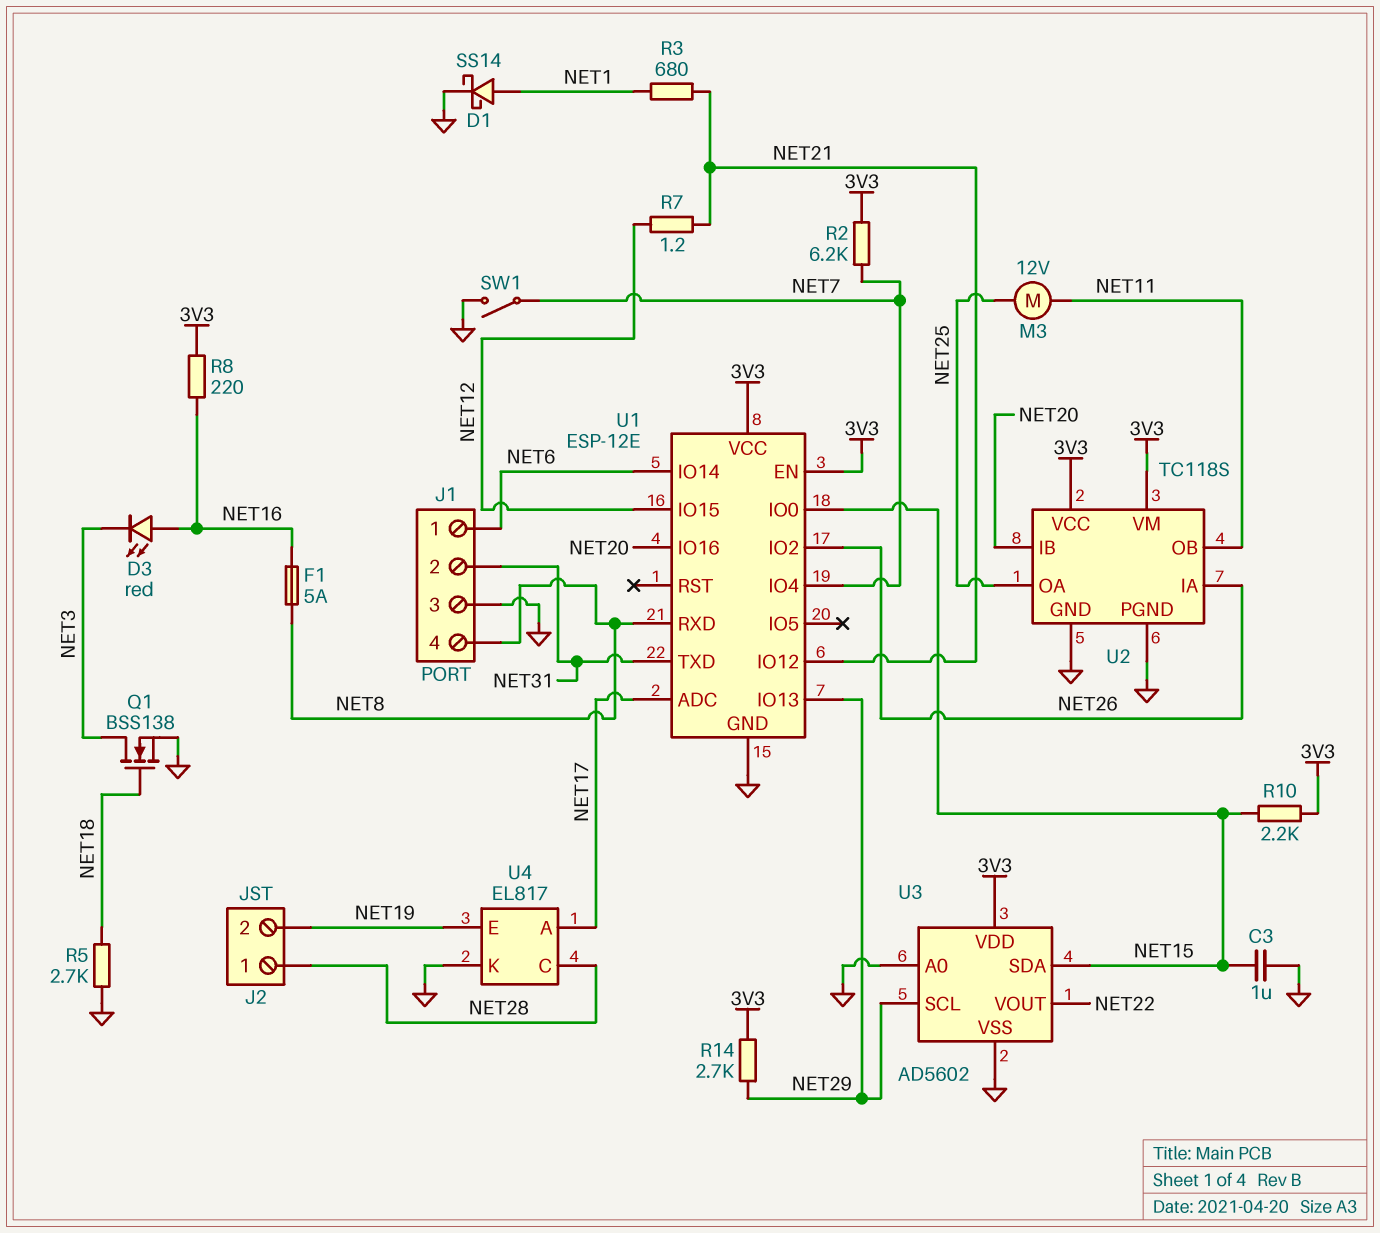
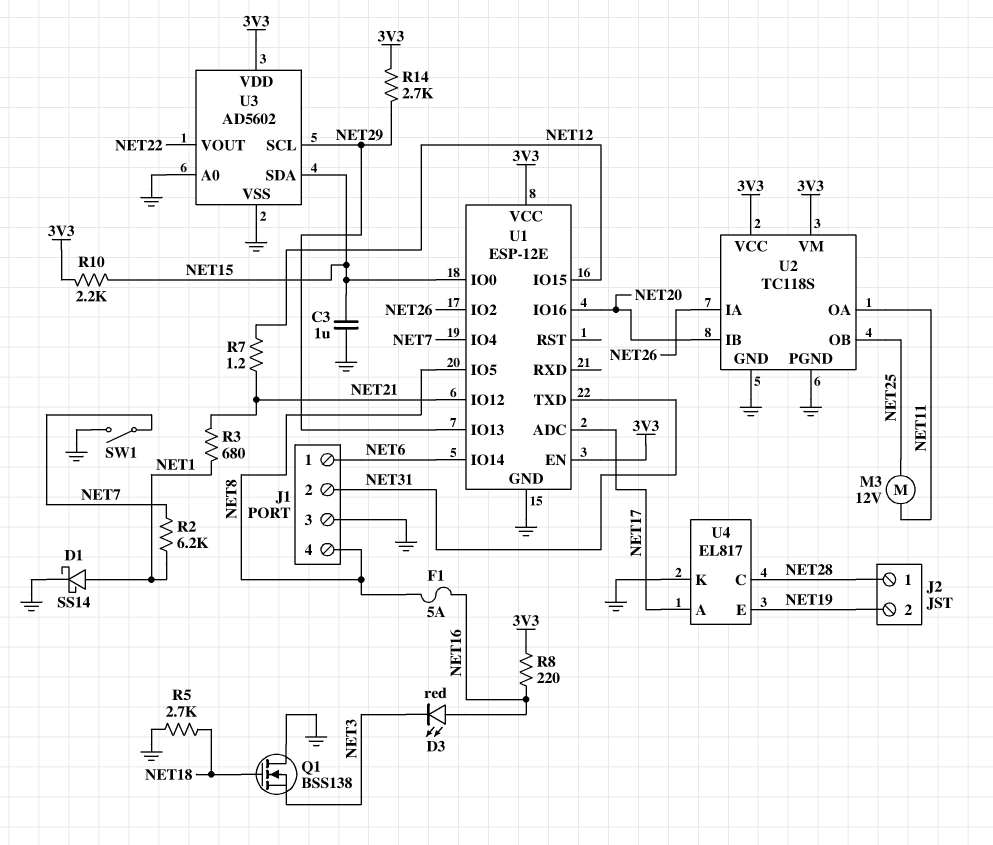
Q1: NMOS BSS138 (G NET18, D NET3, S GND) -> NMOS BSS138 (G NET18, D GND, S NET3)
R2: 6.2k (3V3, NET7) -> 6.2k (NET1, NET7)
U1 pin IO5: none -> NET8
U1 pin RXD: NET8 -> none
U2 pin OA: NET25 -> NET11
U2 pin OB: NET11 -> NET25

